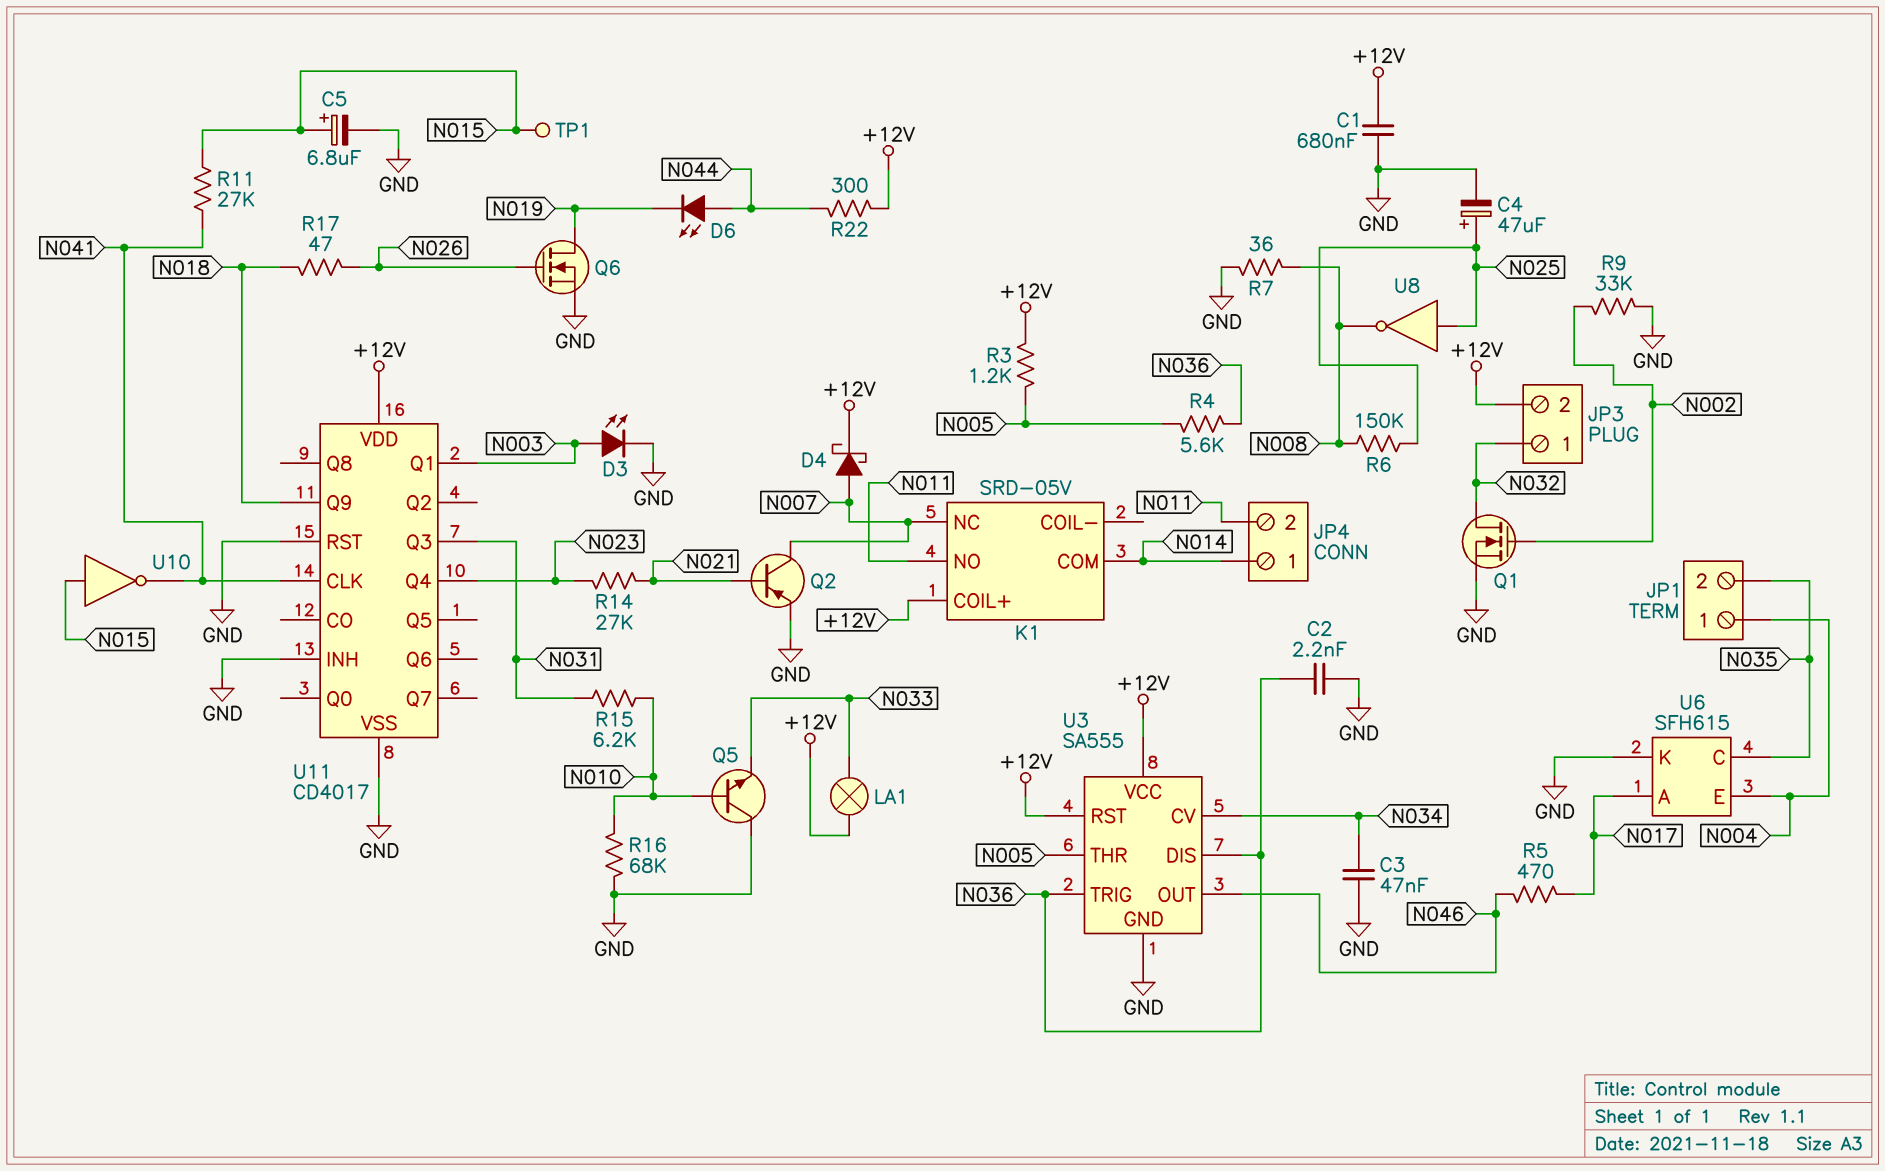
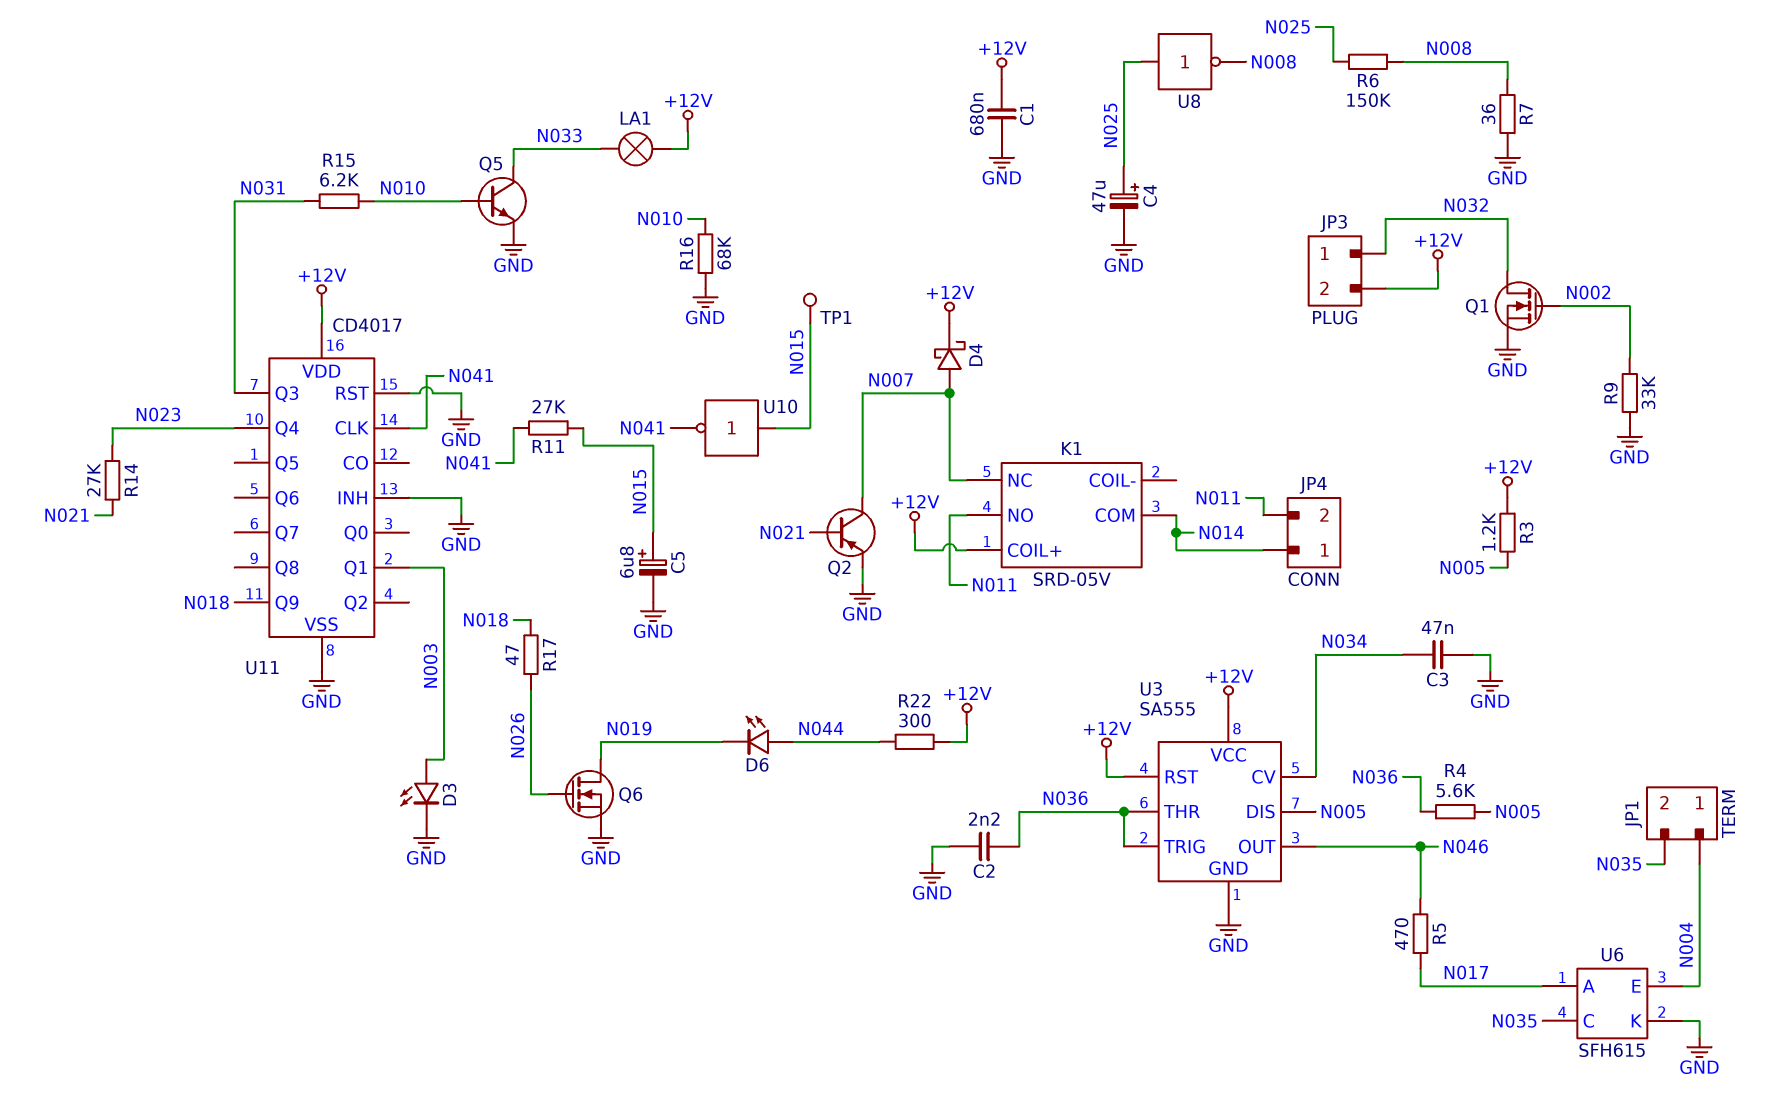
Q5: NPN (B N010, C GND, E N033) -> NPN (B N010, C N033, E GND)
U3 pin DIS: N036 -> N005
U3 pin THR: N005 -> N036

